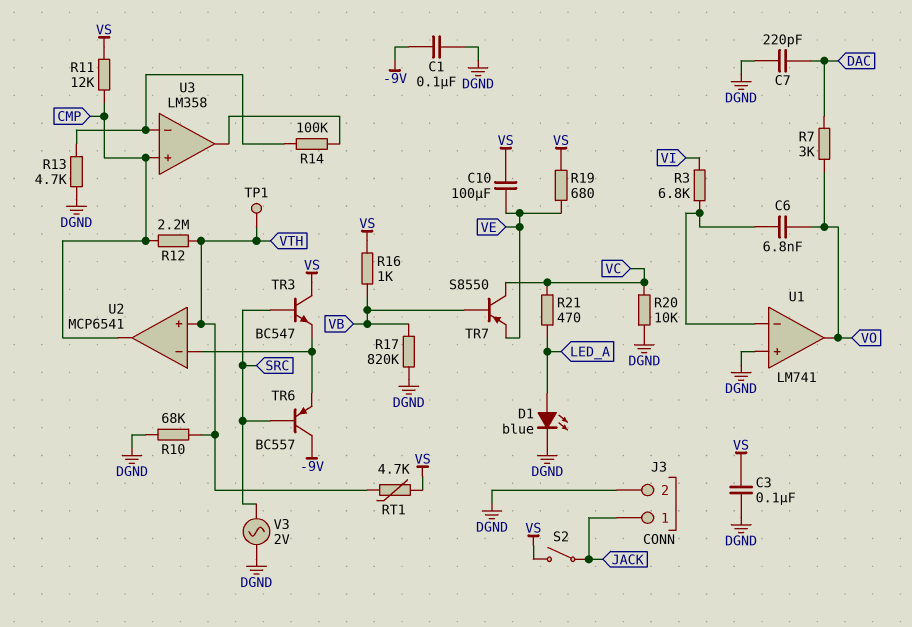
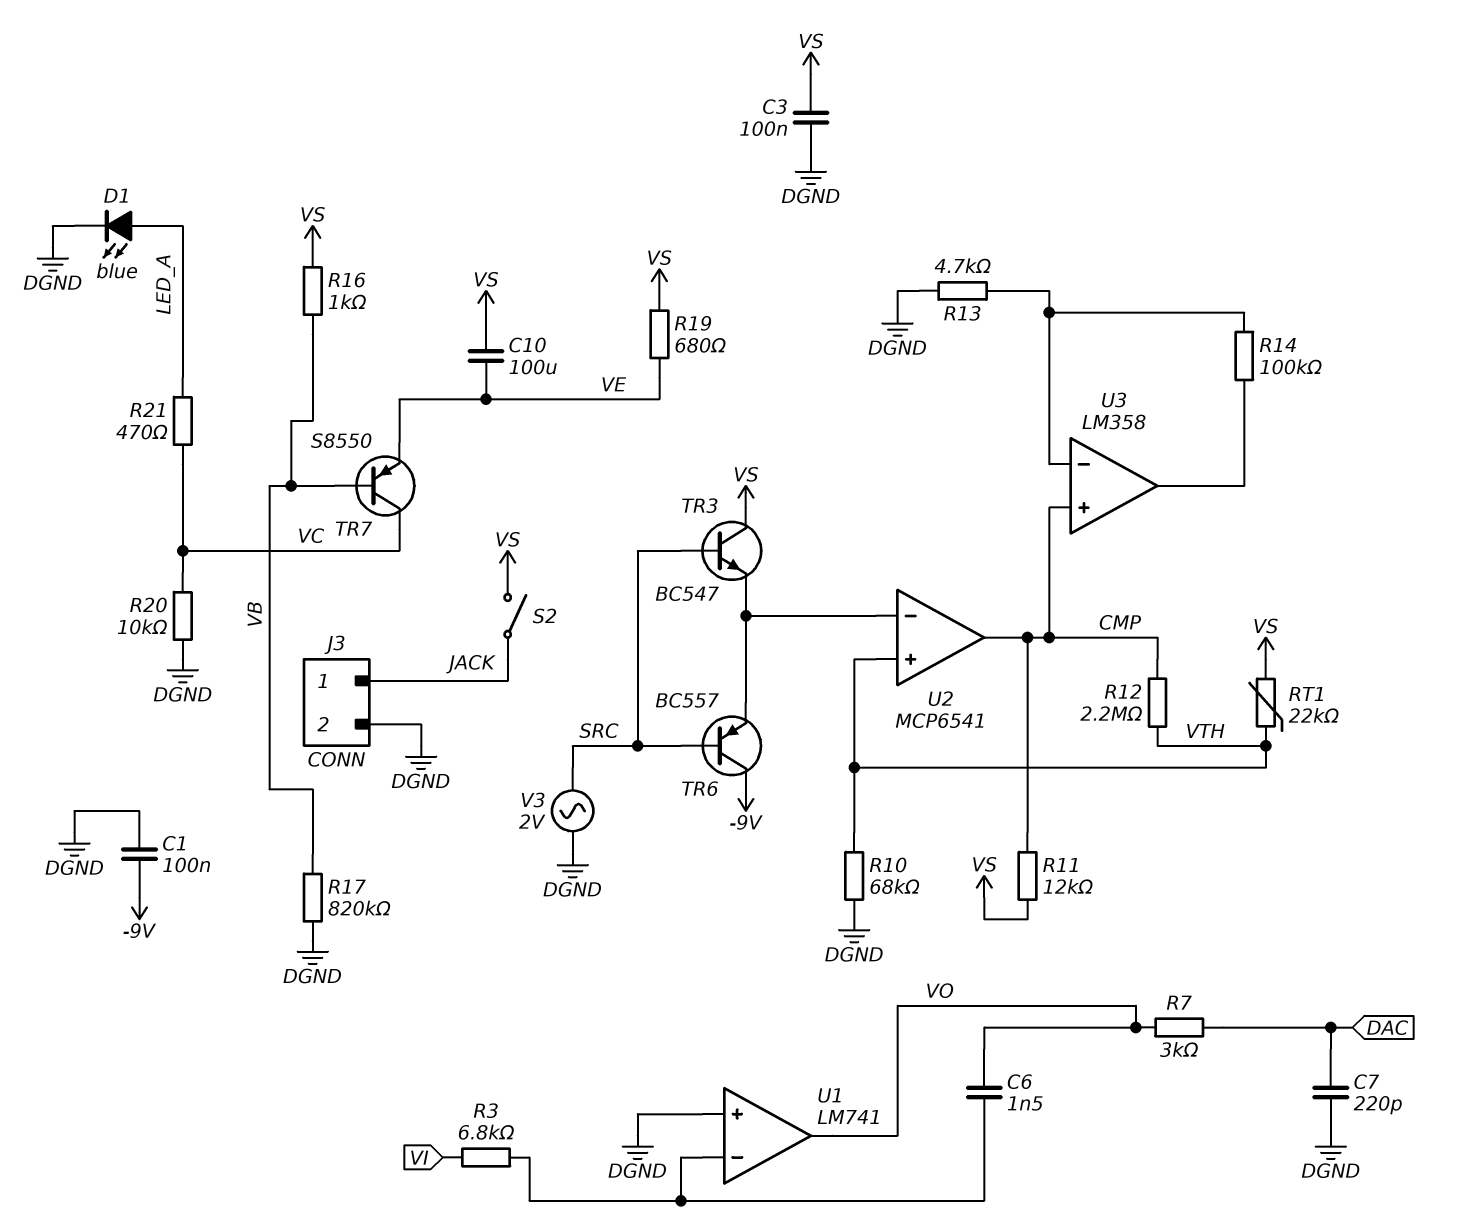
C6: 6.8nF (U1/in-, VO) -> 1.5nF (U1/in-, VO)
RT1: 4.7k (VS, VTH) -> 22k (VS, VTH)
TP1: test point (VTH) -> none

